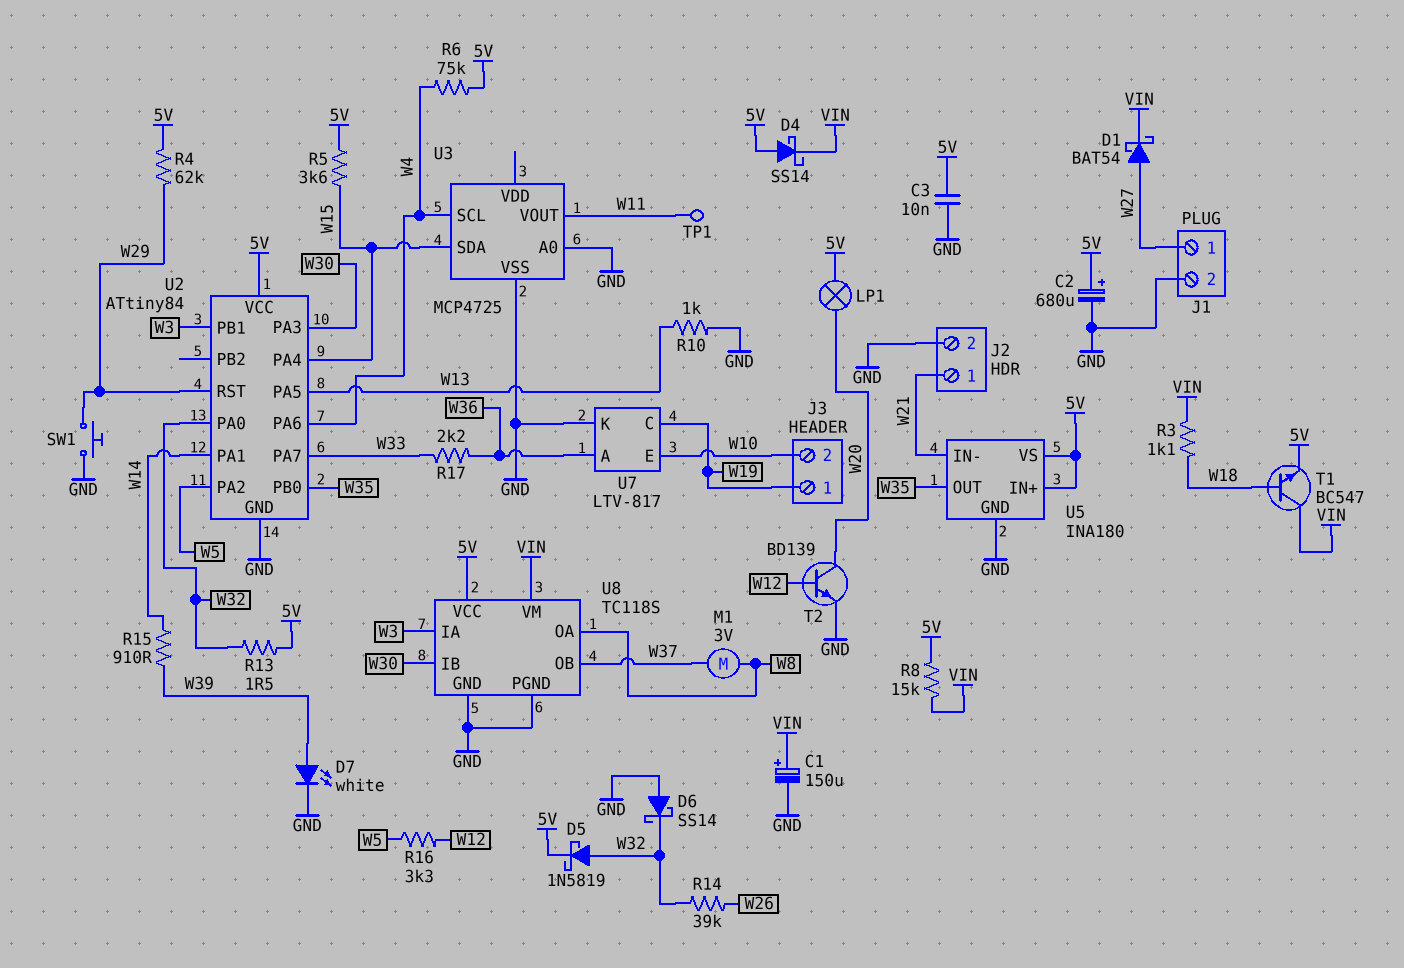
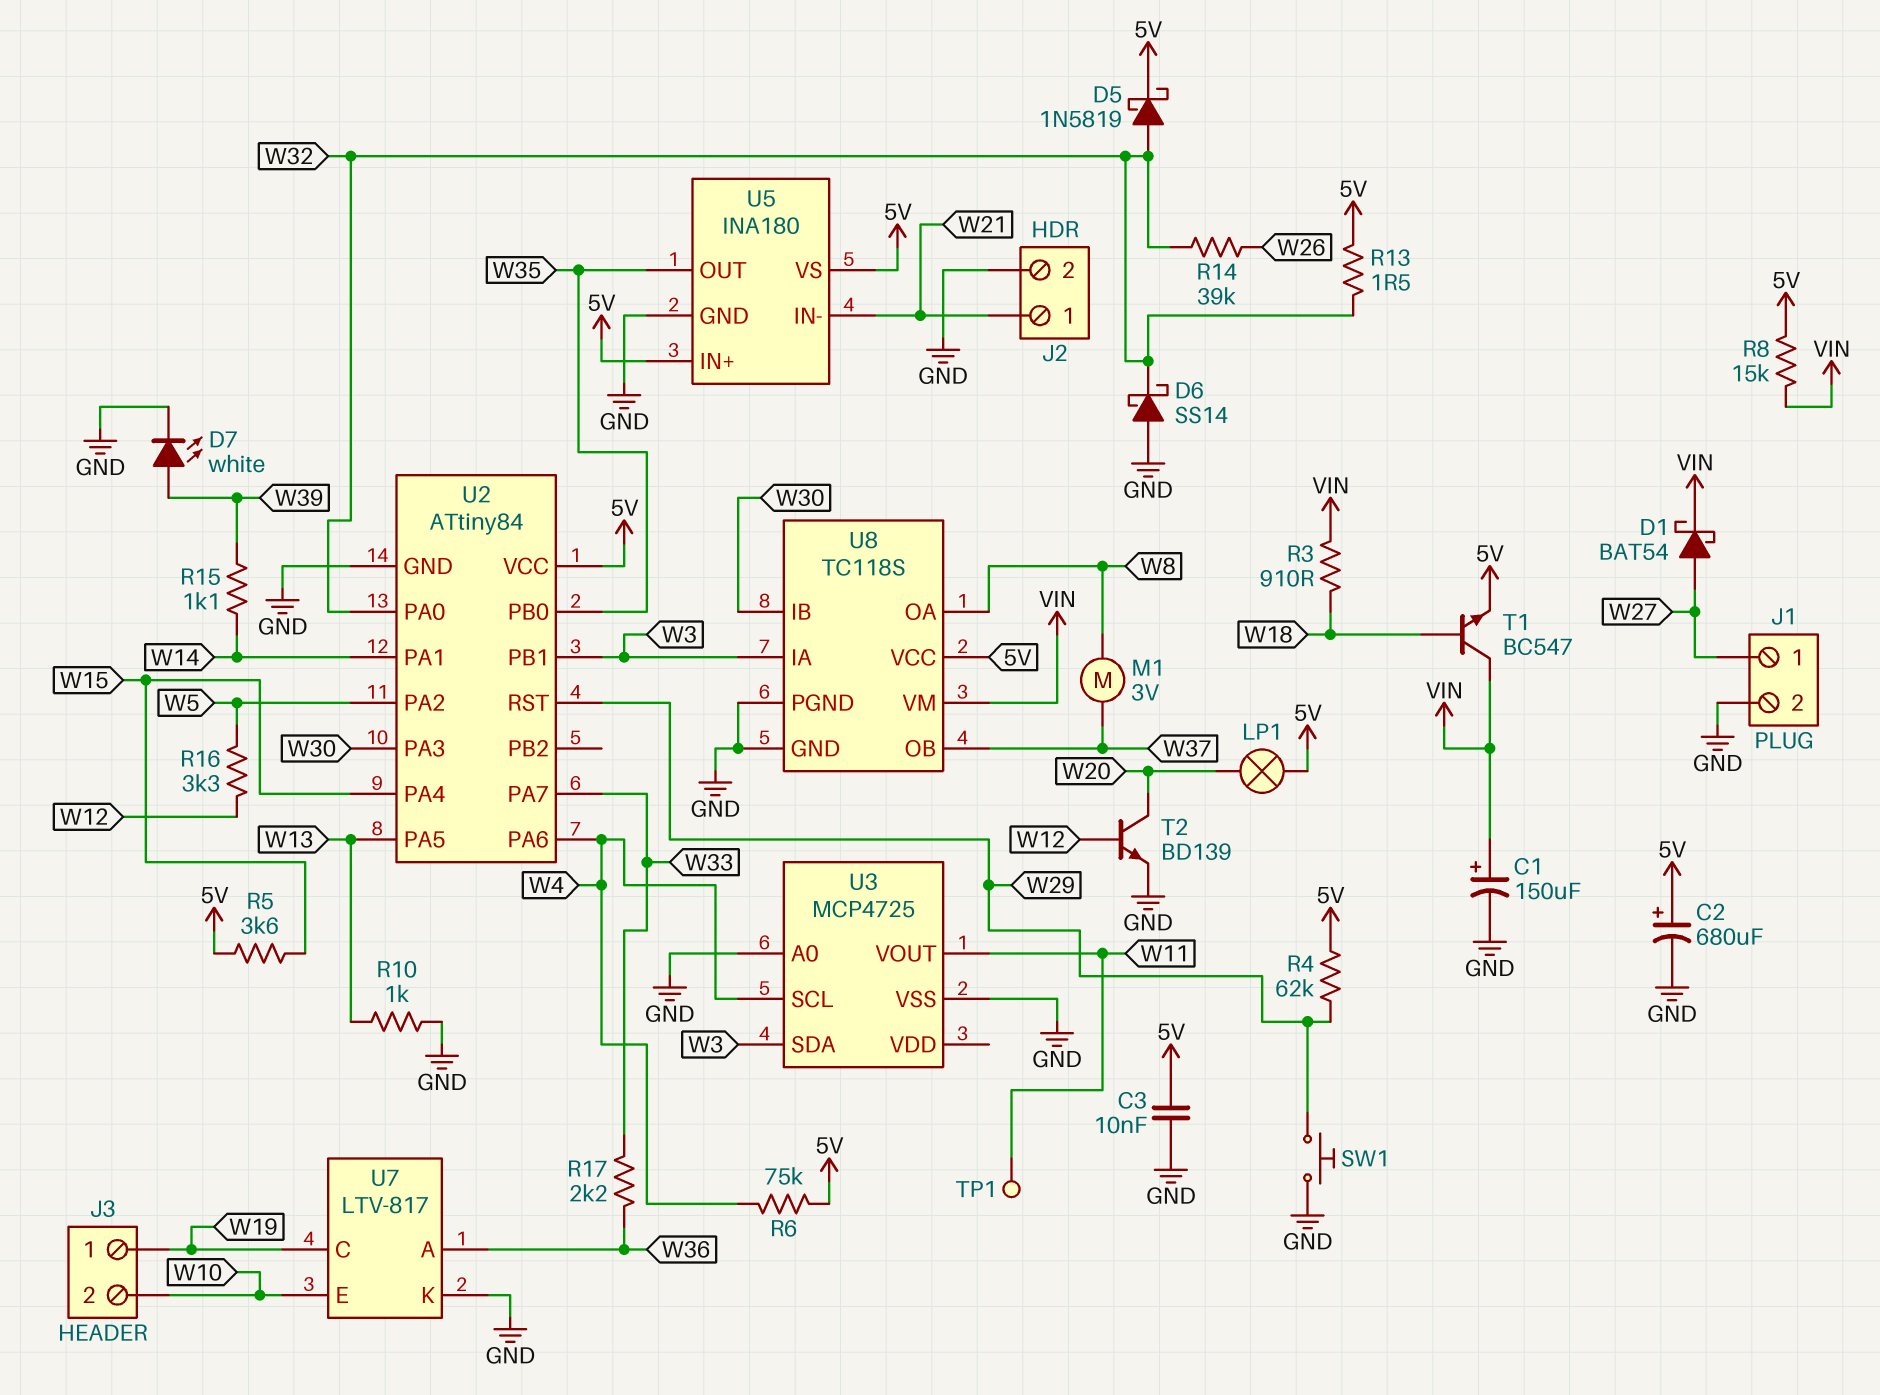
D4: schottky SS14 (A 5V, K VIN) -> none
R3: 1.1k (VIN, W18) -> 910 (VIN, W18)
R15: 910 (W14, W39) -> 1.1k (W14, W39)
U3 pin SDA: W15 -> W3

